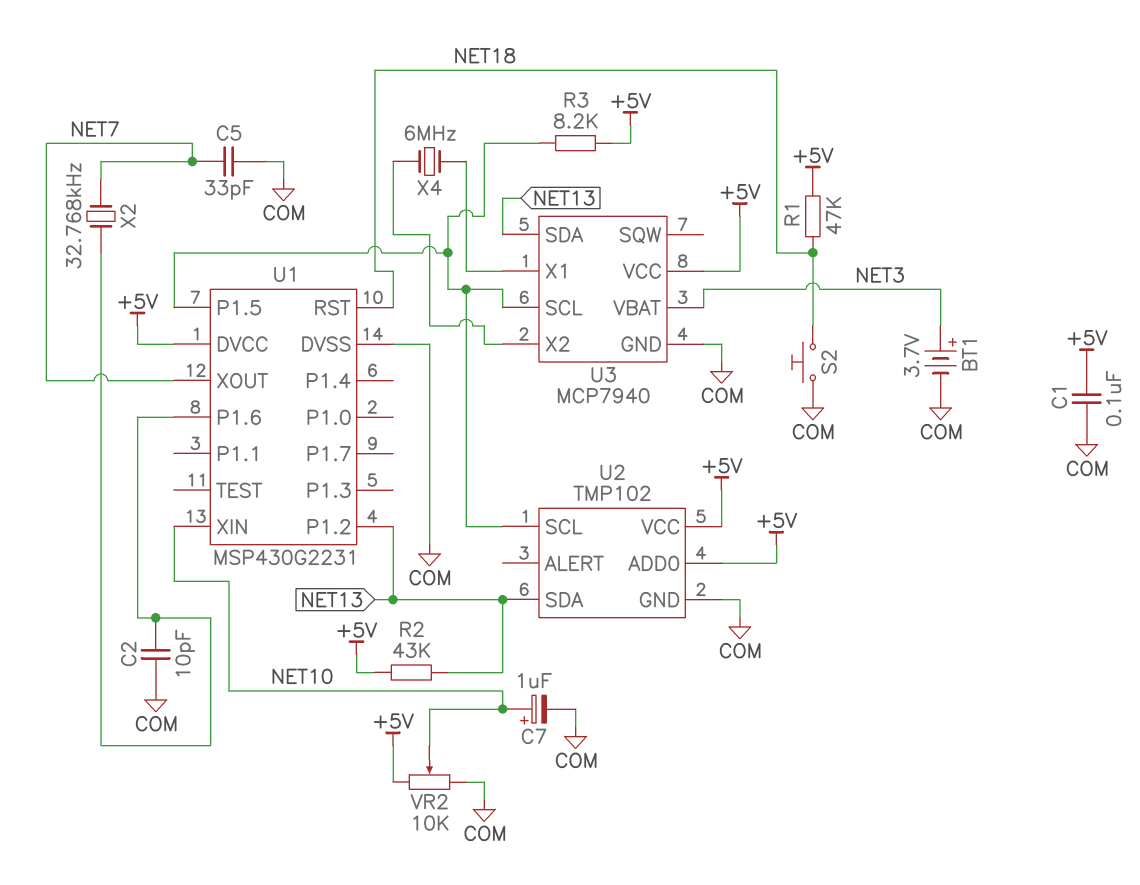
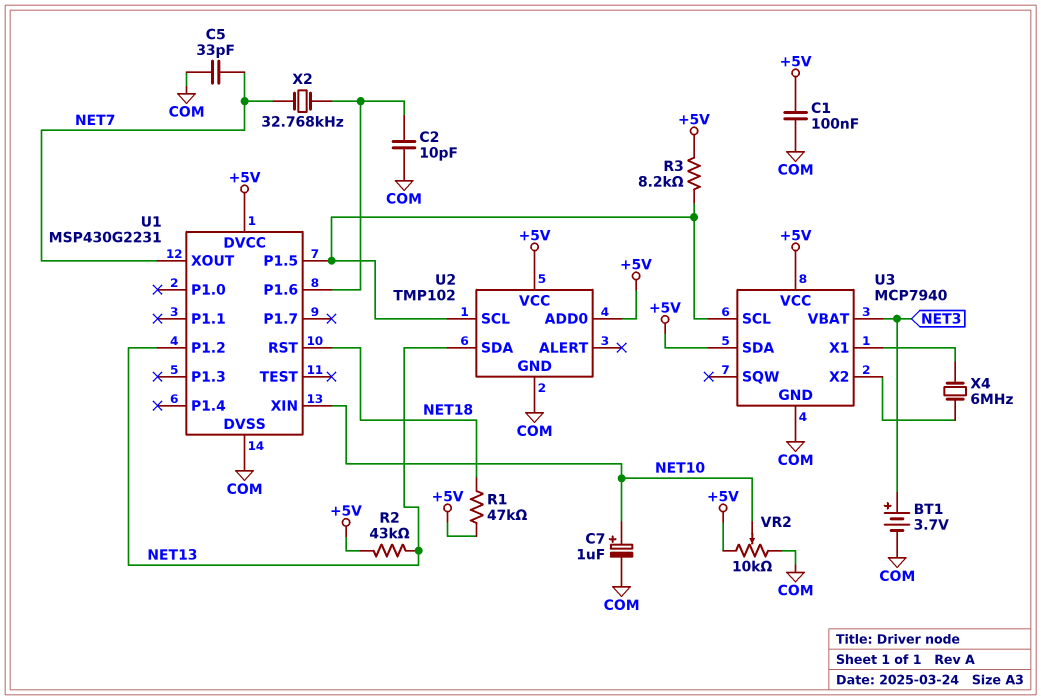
S2: button (COM, NET18) -> none
U3 pin SDA: NET13 -> +5V

